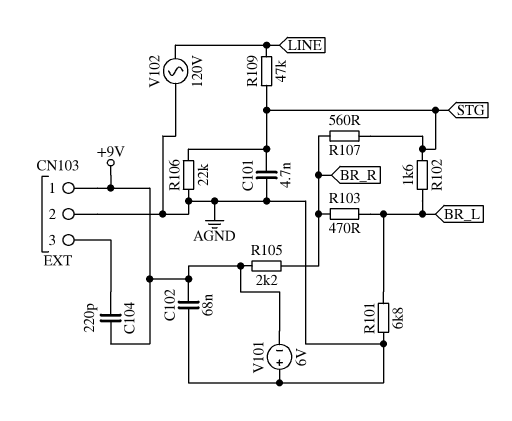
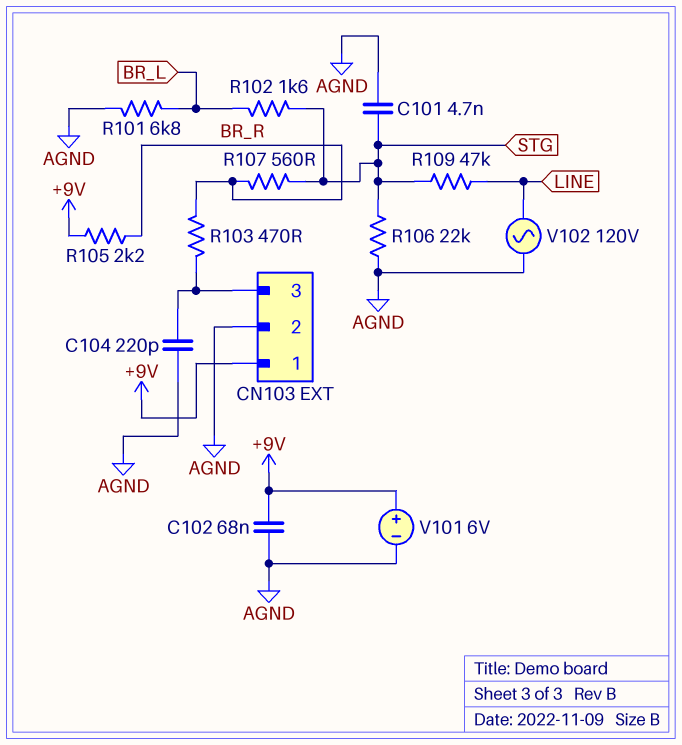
C104: 220pF (+9V, CN103/3) -> 220pF (AGND, CN103/3)
R103: 470 (BR_L, BR_R) -> 470 (BR_R, CN103/3)
V101: 6V (plus AGND, minus +9V) -> 6V (plus +9V, minus AGND)

